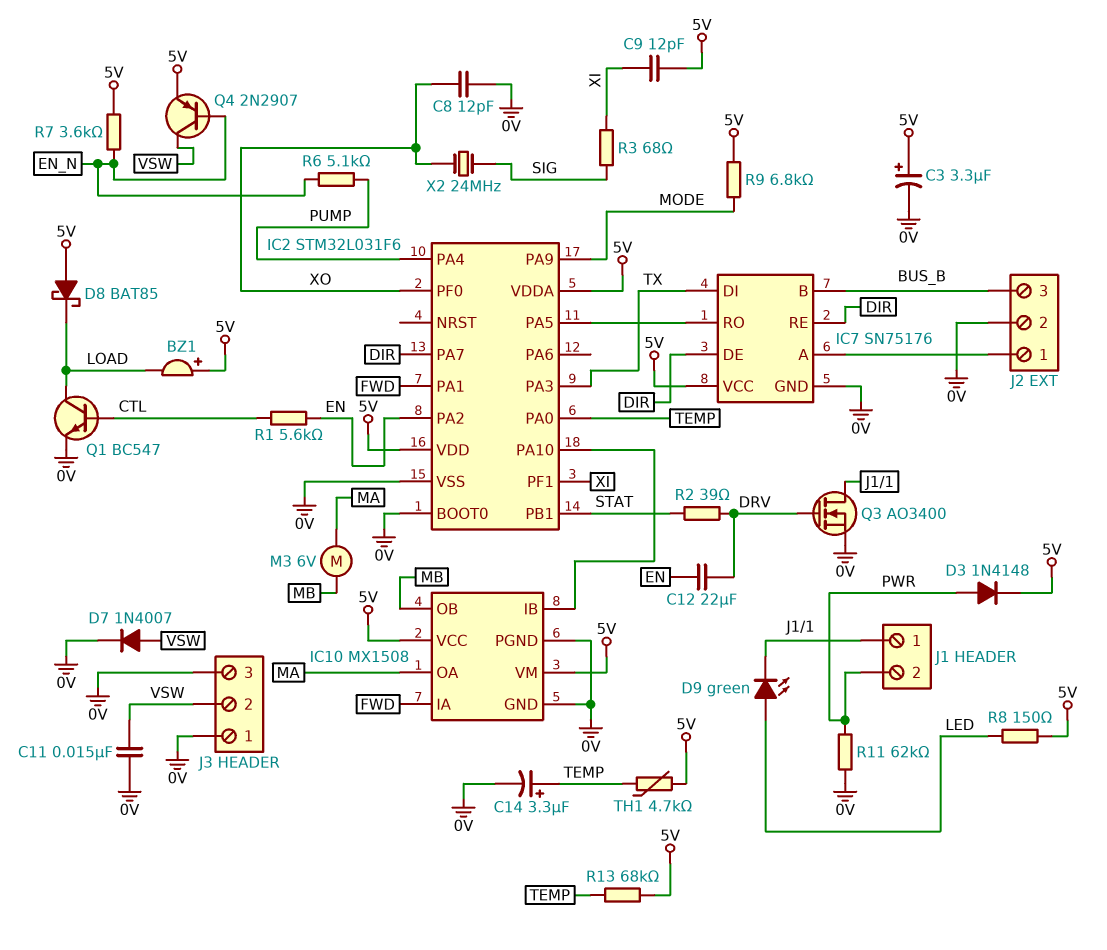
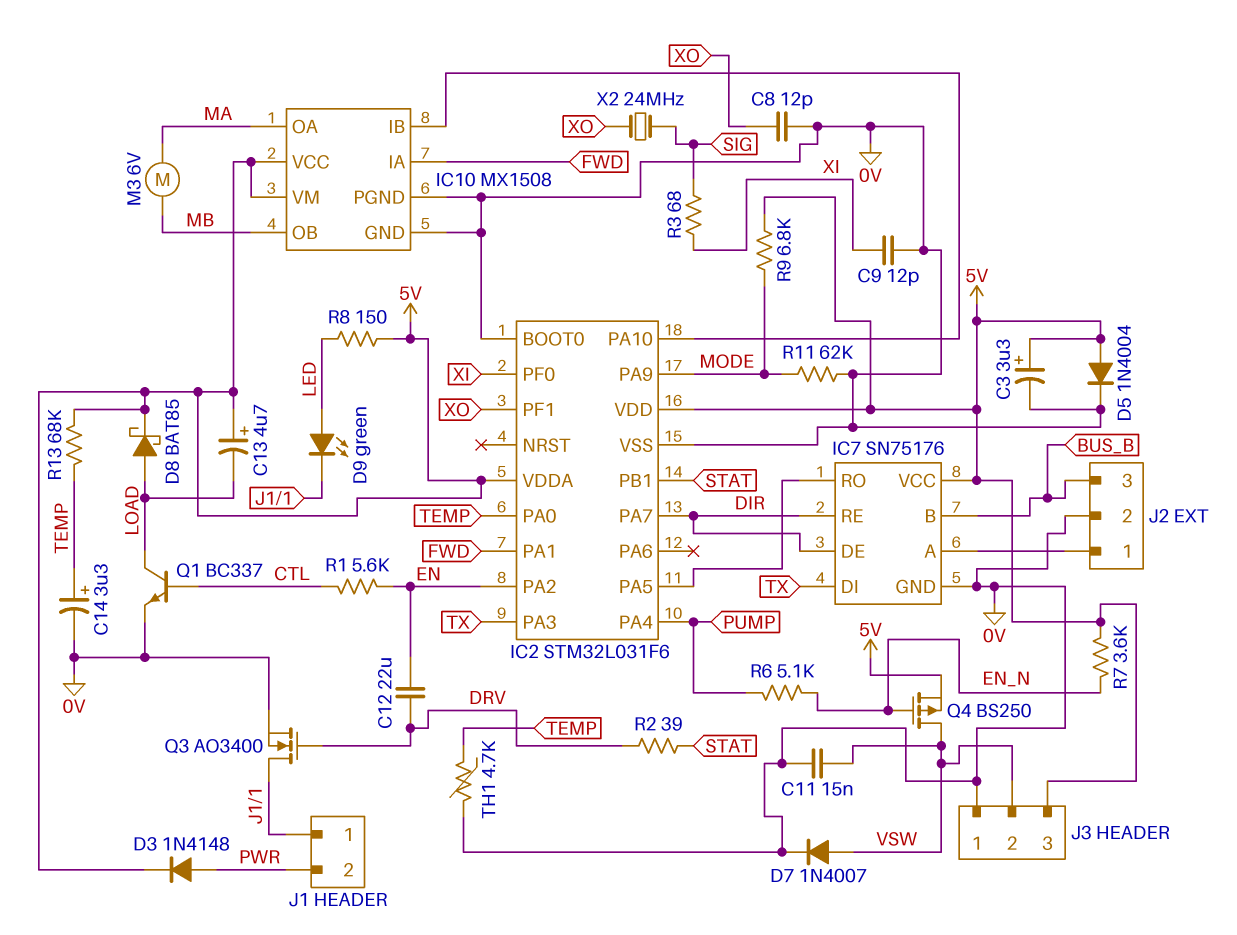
BZ1: buzzer (plus 5V, minus LOAD) -> none
C9: 12pF (5V, XI) -> 12pF (0V, XI)
C13: none -> 4.7uF (plus 5V, minus LOAD)
D5: none -> diode 1N4004 (A 5V, K 0V)
D8: schottky BAT85 (A 5V, K LOAD) -> schottky BAT85 (A LOAD, K 5V)
IC2 pin PF0: XO -> XI
IC2 pin PF1: XI -> XO
J3 pin 3: 0V -> 5V
Q1: NPN BC547 (B CTL, C LOAD, E 0V) -> NPN BC337 (B CTL, C LOAD, E 0V)
Q4: PNP 2N2907 (B EN_N, C VSW, E 5V) -> PMOS BS250 (G EN_N, D VSW, S 5V)
R11: 62k (0V, PWR) -> 62k (0V, MODE)
TH1: 4.7k (5V, TEMP) -> 4.7k (0V, TEMP)

